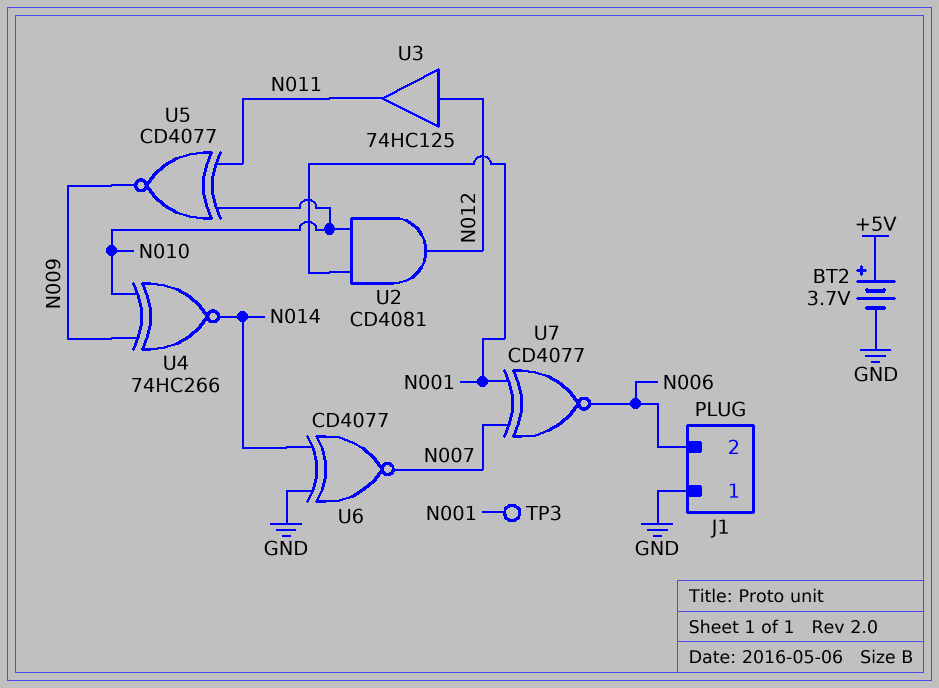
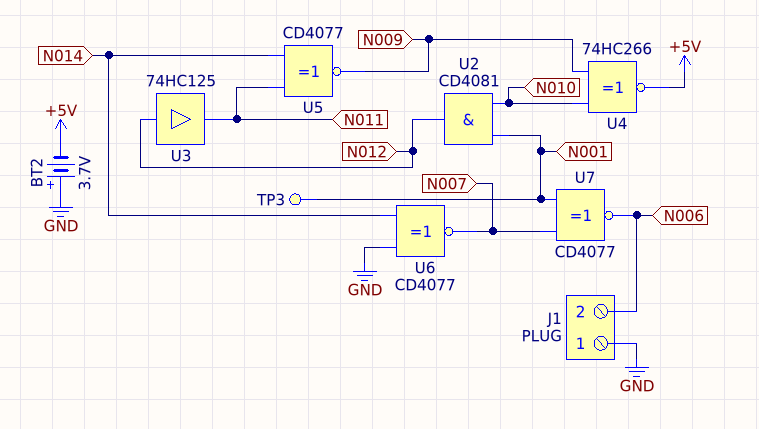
BT2: 3.7V (plus +5V, minus GND) -> 3.7V (plus GND, minus +5V)
U4: XNOR 74HC266 (in N009, in N010, out N014) -> XNOR 74HC266 (in N009, in N010, out +5V)
U5: XNOR CD4077 (in N010, in N011, out N009) -> XNOR CD4077 (in N011, in N014, out N009)

